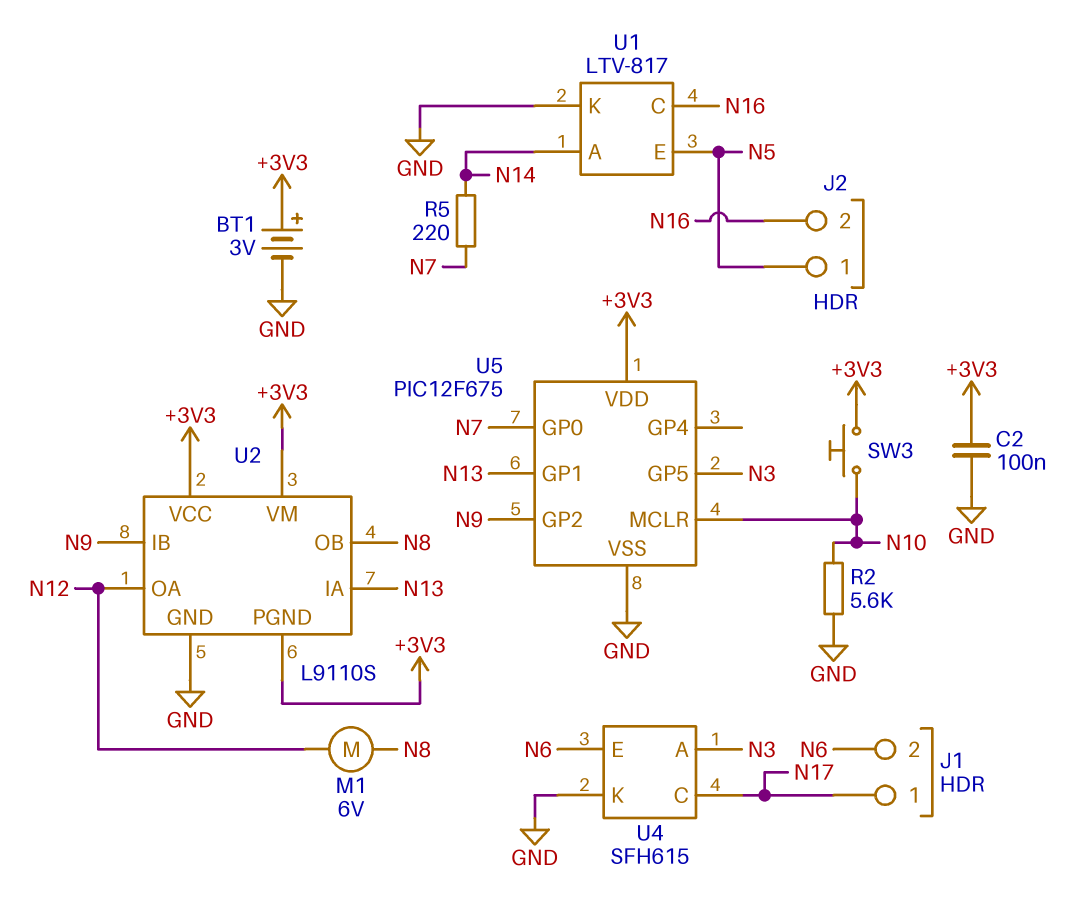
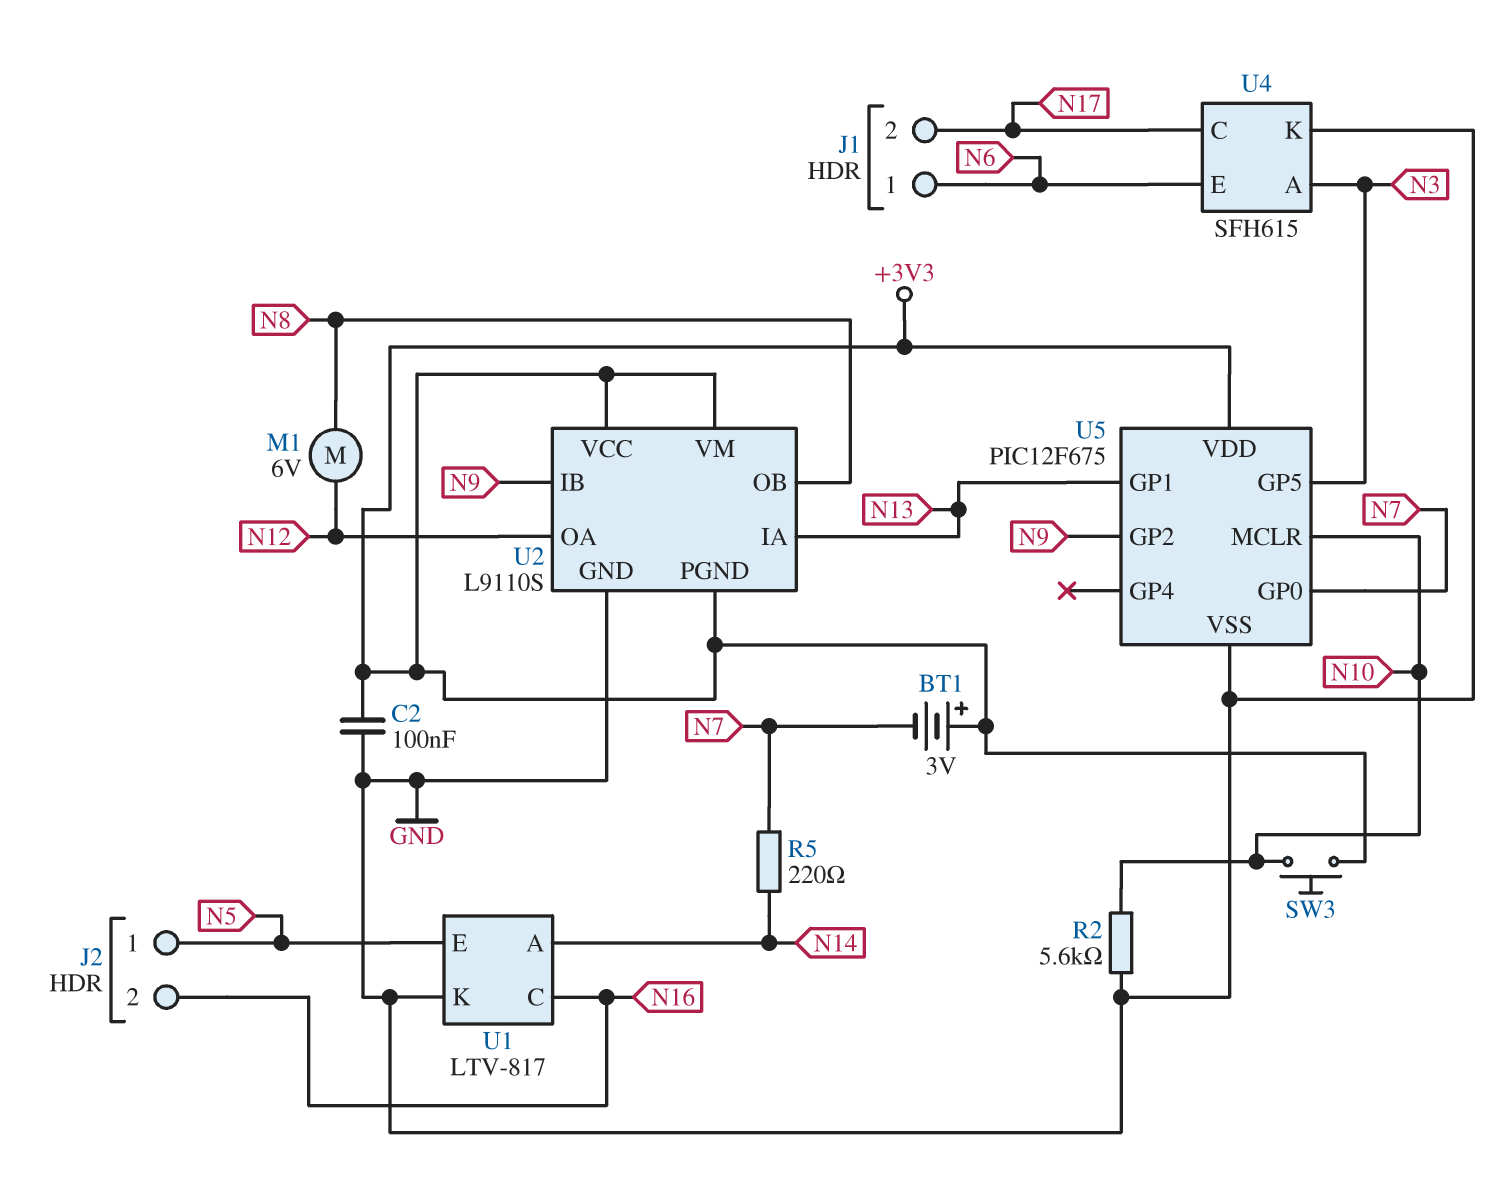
BT1: 3V (plus +3V3, minus GND) -> 3V (plus +3V3, minus N7)
J1 pin 1: N17 -> N6
J1 pin 2: N6 -> N17

